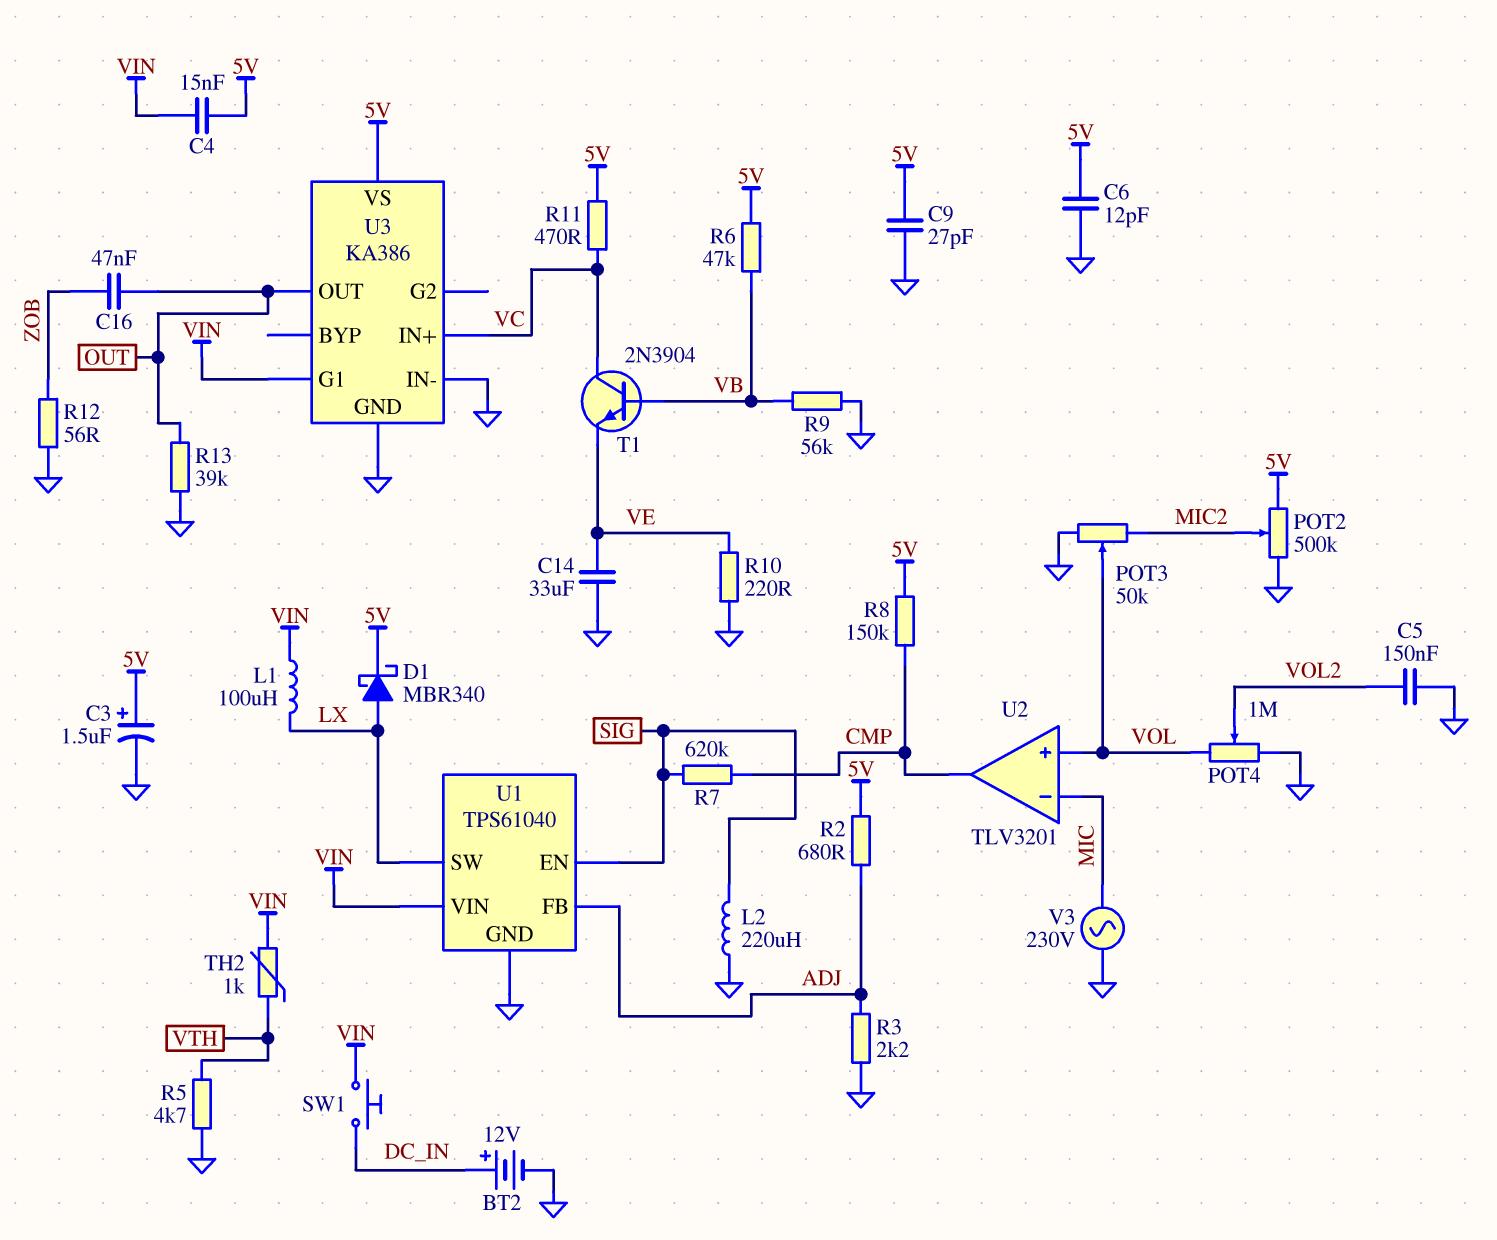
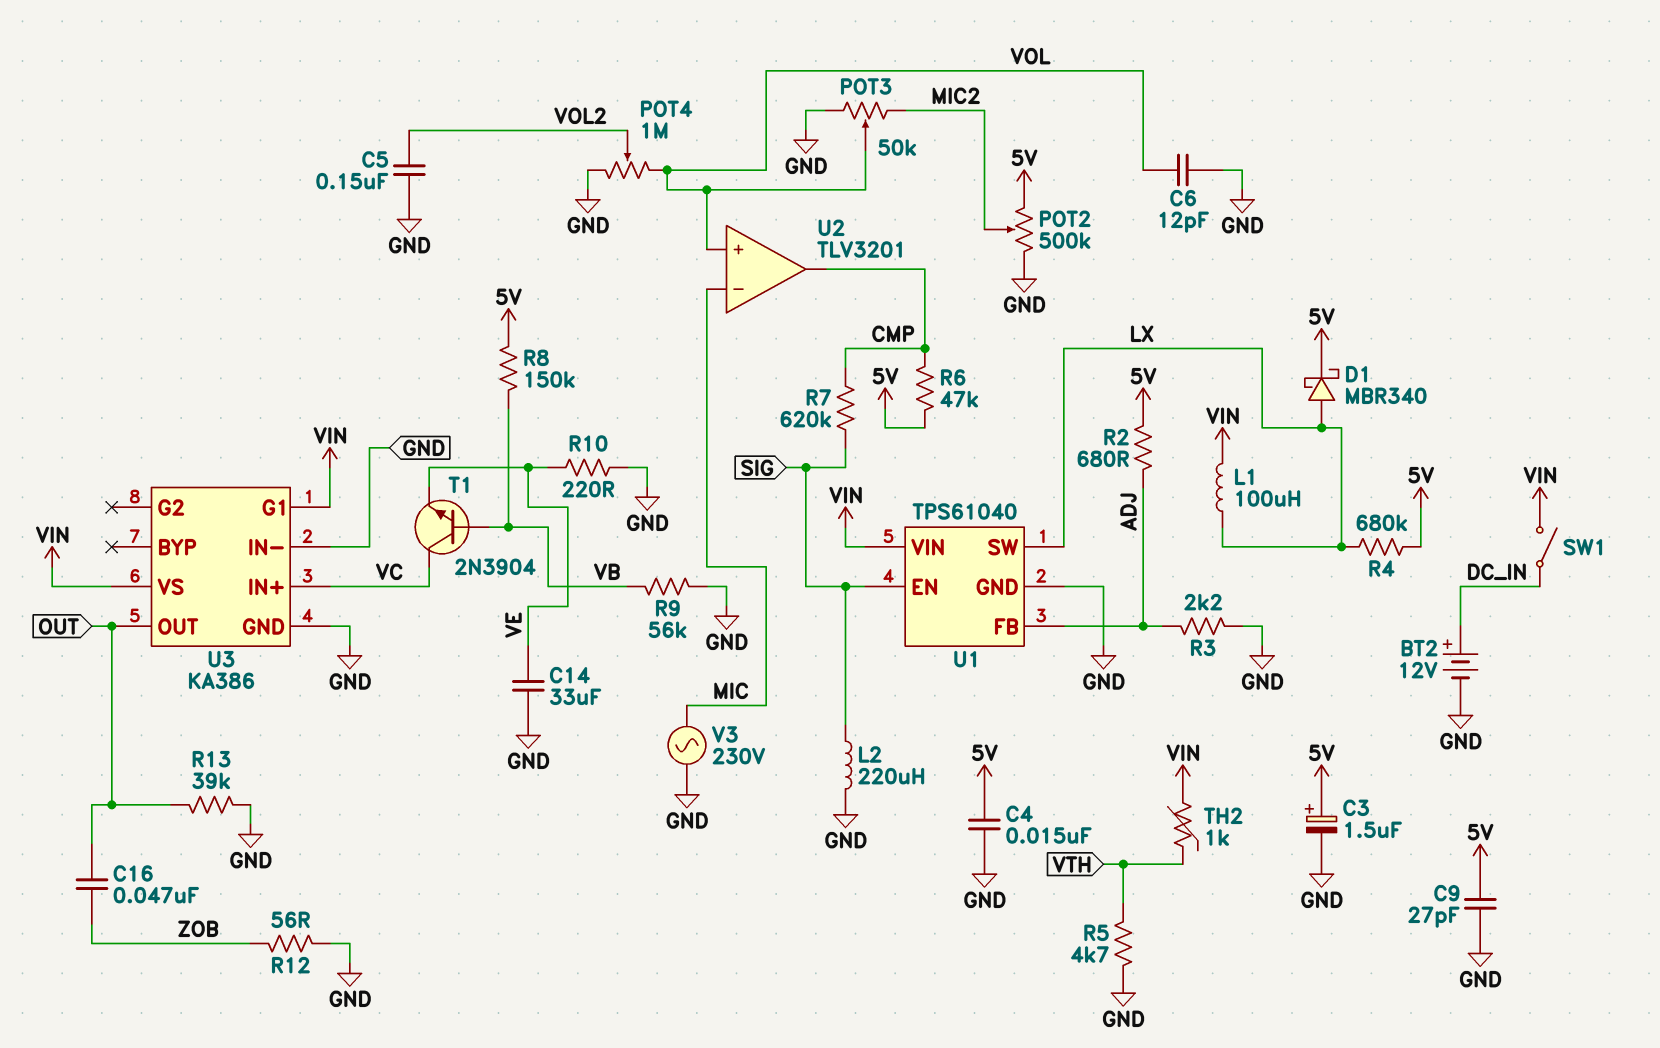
C4: 15nF (5V, VIN) -> 15nF (5V, GND)
C6: 12pF (5V, GND) -> 12pF (GND, VOL)
R4: none -> 680k (5V, LX)
R6: 47k (5V, VB) -> 47k (5V, CMP)
R8: 150k (5V, CMP) -> 150k (5V, VB)
R11: 470 (5V, VC) -> none
SW1: button (DC_IN, VIN) -> switch (DC_IN, VIN)
U3 pin VS: 5V -> VIN

